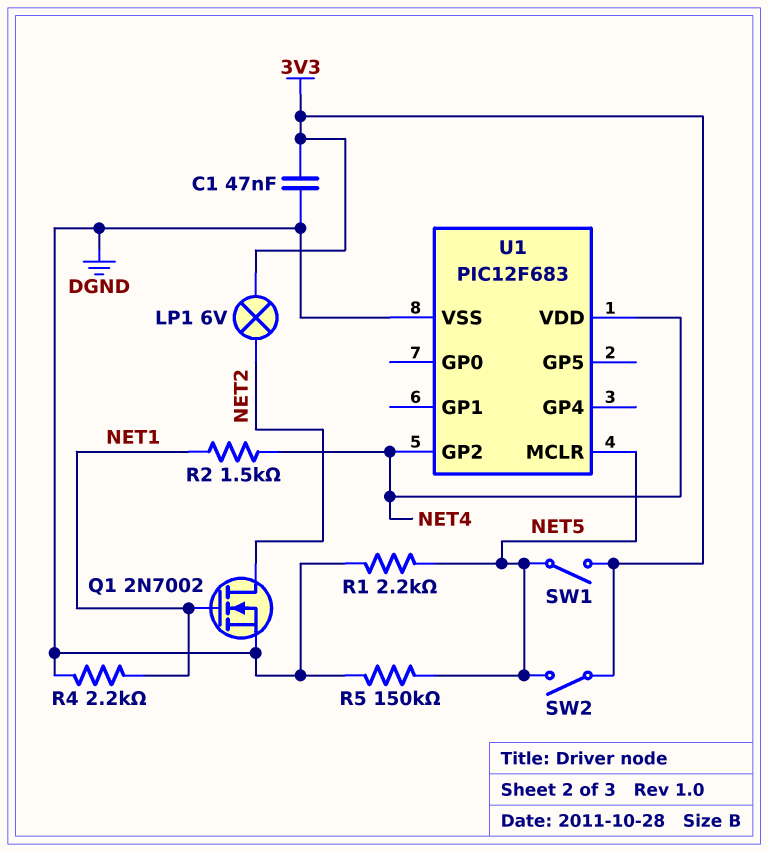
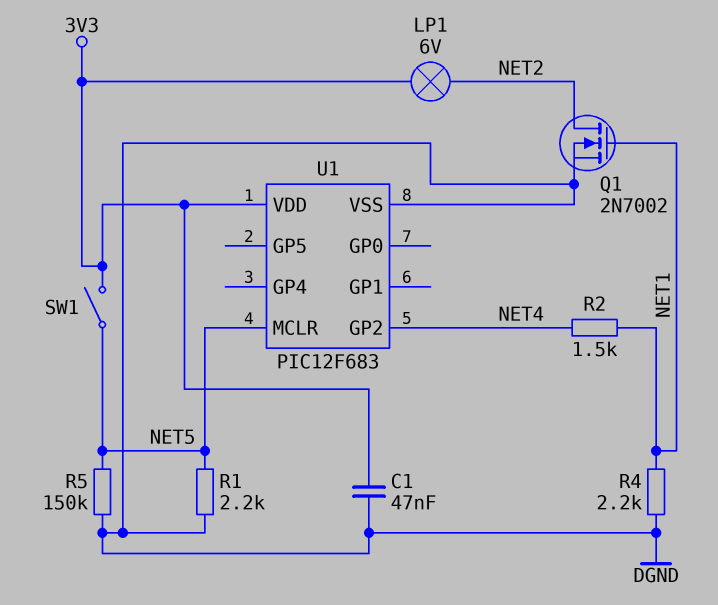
SW2: switch (3V3, NET5) -> none
U1 pin VDD: NET4 -> 3V3

